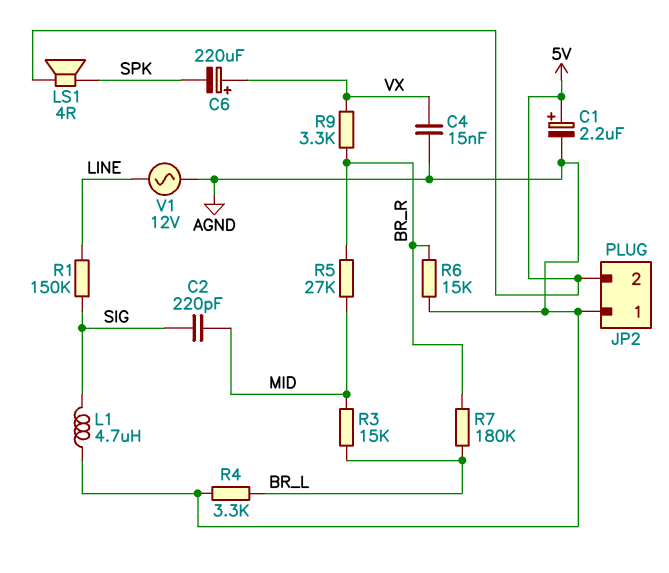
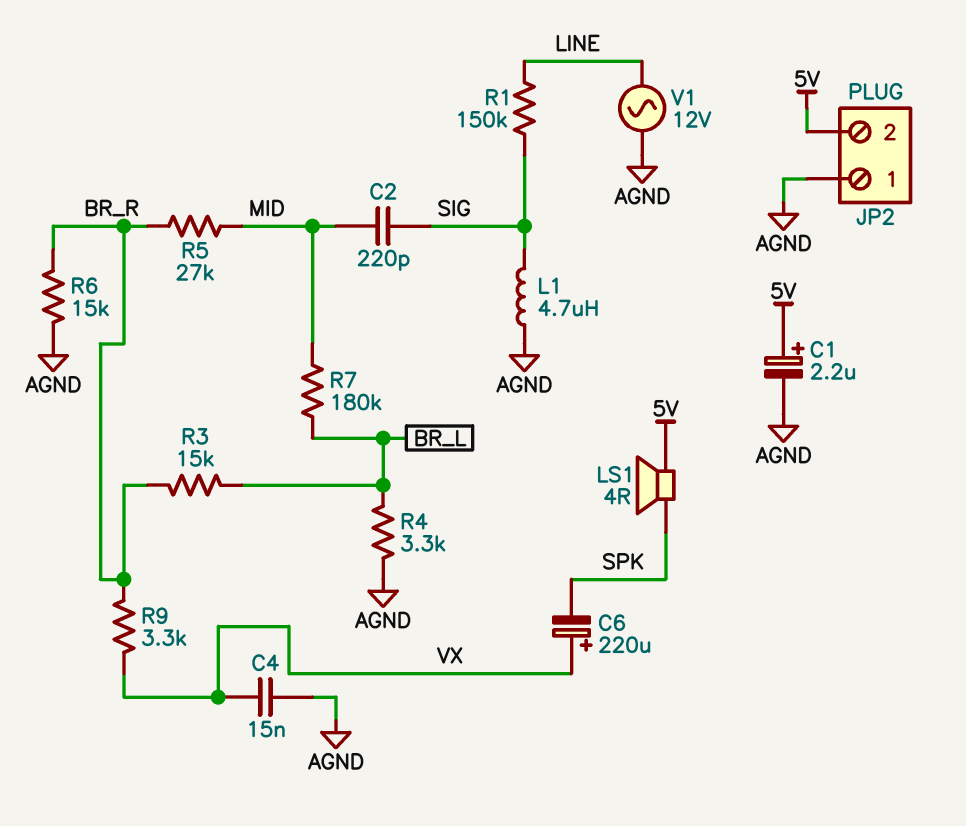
R3: 15k (BR_L, MID) -> 15k (BR_L, BR_R)
R7: 180k (BR_L, BR_R) -> 180k (BR_L, MID)

